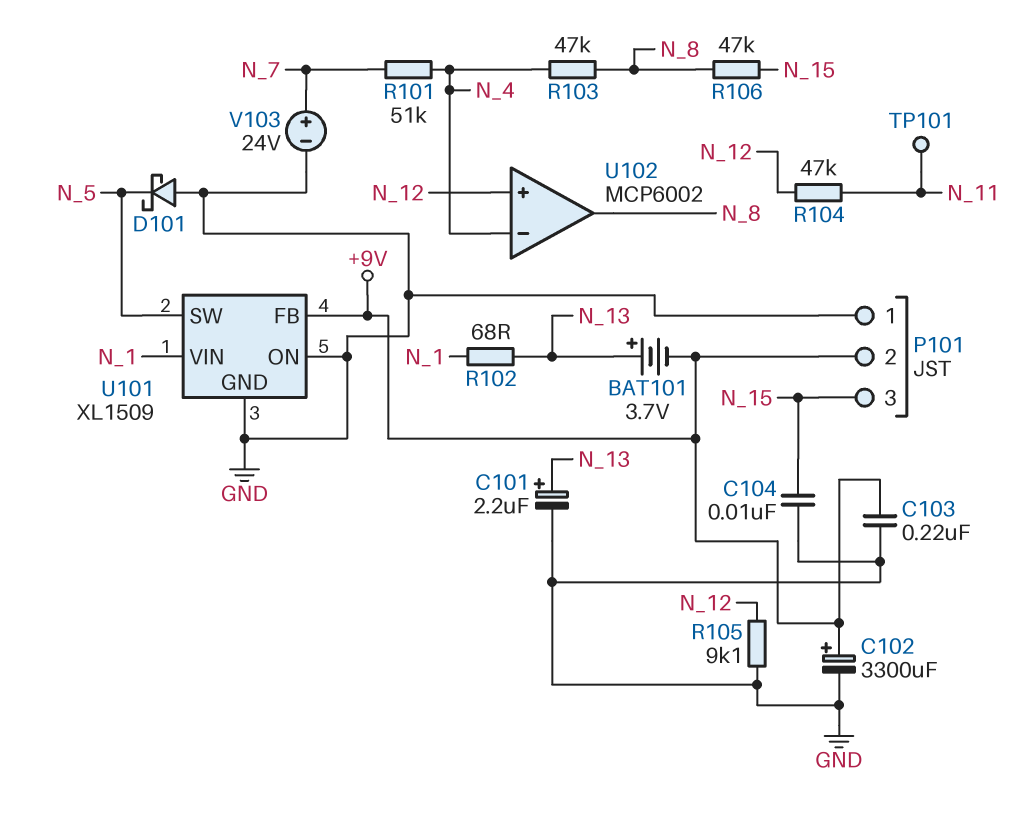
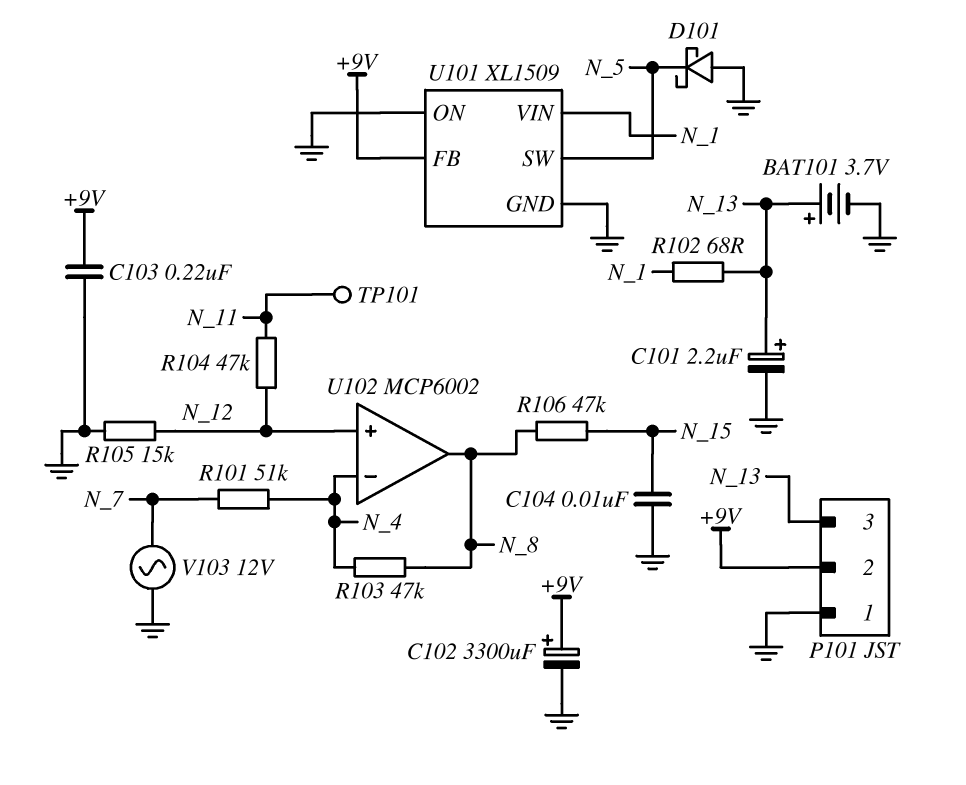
BAT101: 3.7V (plus N_13, minus +9V) -> 3.7V (plus N_13, minus GND)
P101 pin 3: N_15 -> N_13
R105: 9.1k (GND, N_12) -> 15k (GND, N_12)
V103: 24V (plus N_7, minus GND) -> AC 12V (GND, N_7)

